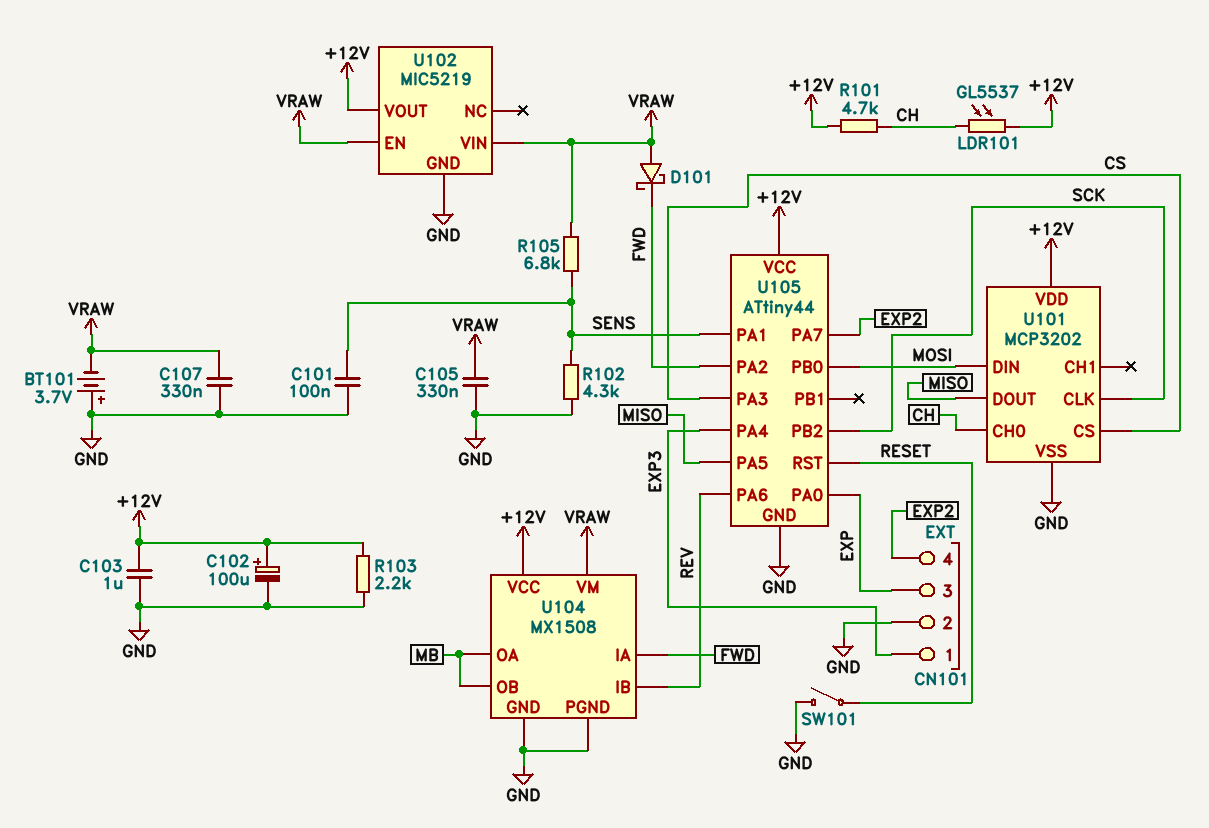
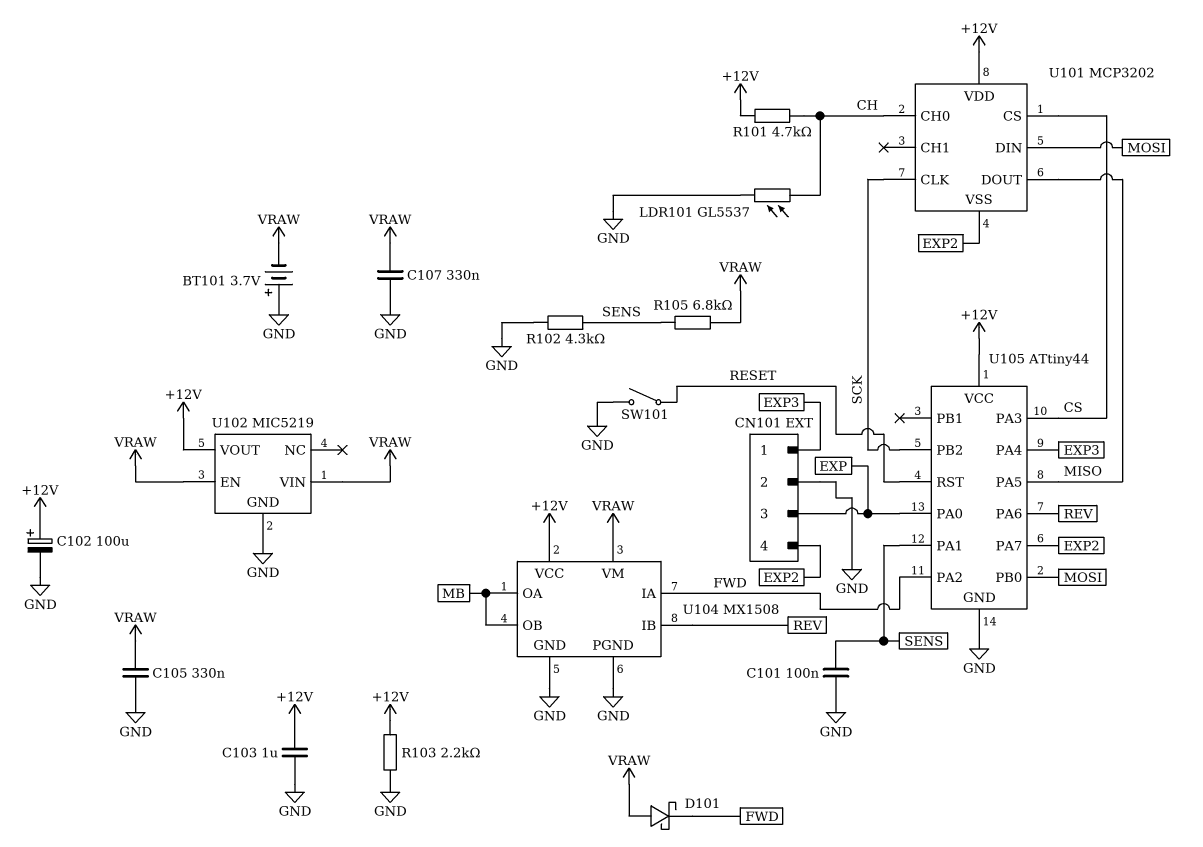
LDR101: GL5537 (+12V, CH) -> GL5537 (CH, GND)
U101 pin VSS: GND -> EXP2

